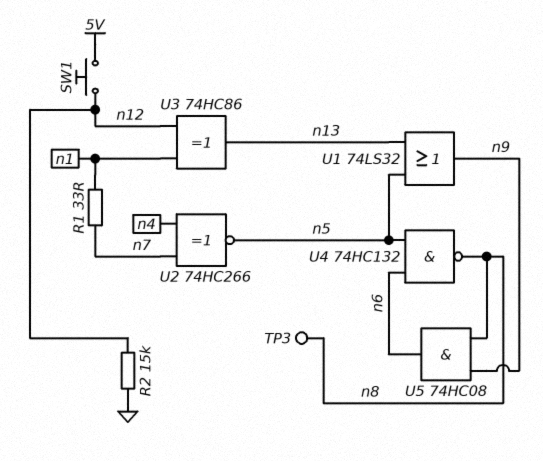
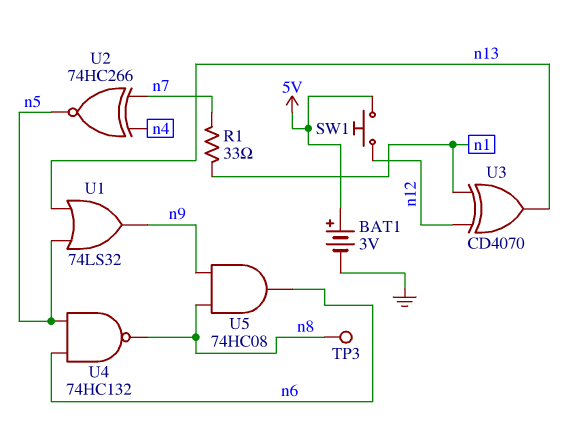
BAT1: none -> 3V (plus 5V, minus GND)
R2: 15k (GND, n12) -> none
U3: XOR 74HC86 (in n1, in n12, out n13) -> XOR CD4070 (in n1, in n12, out n13)

